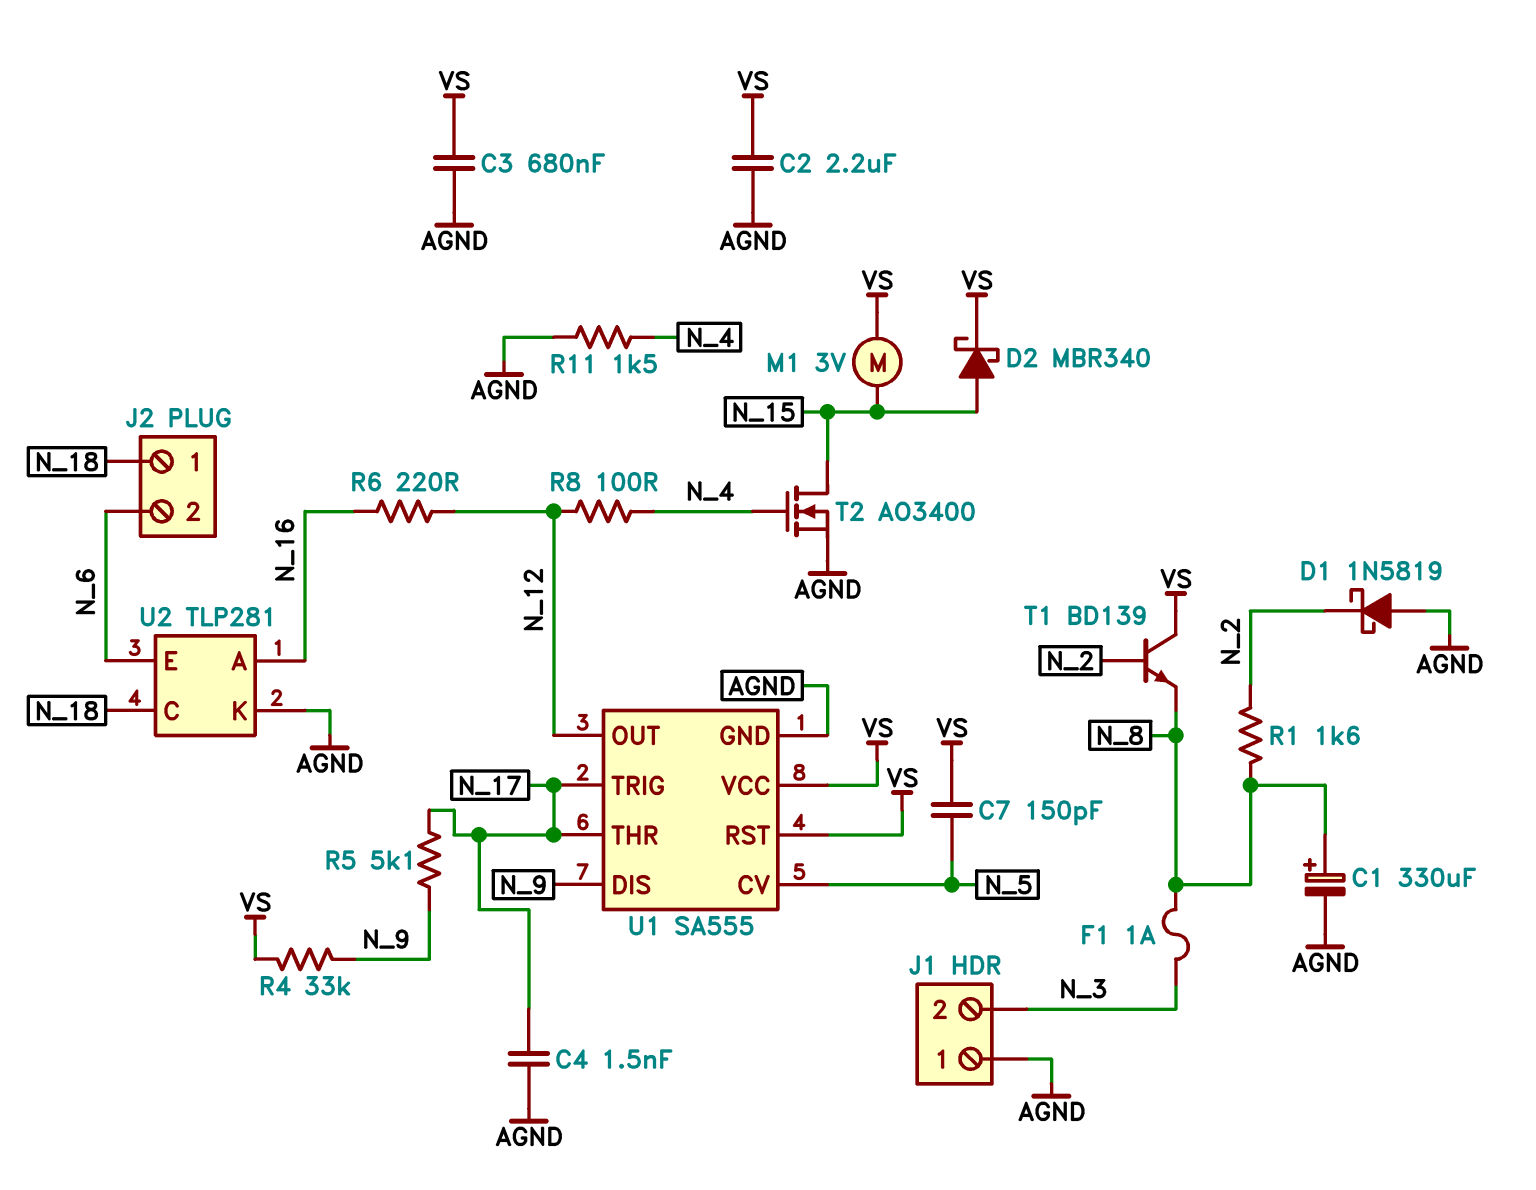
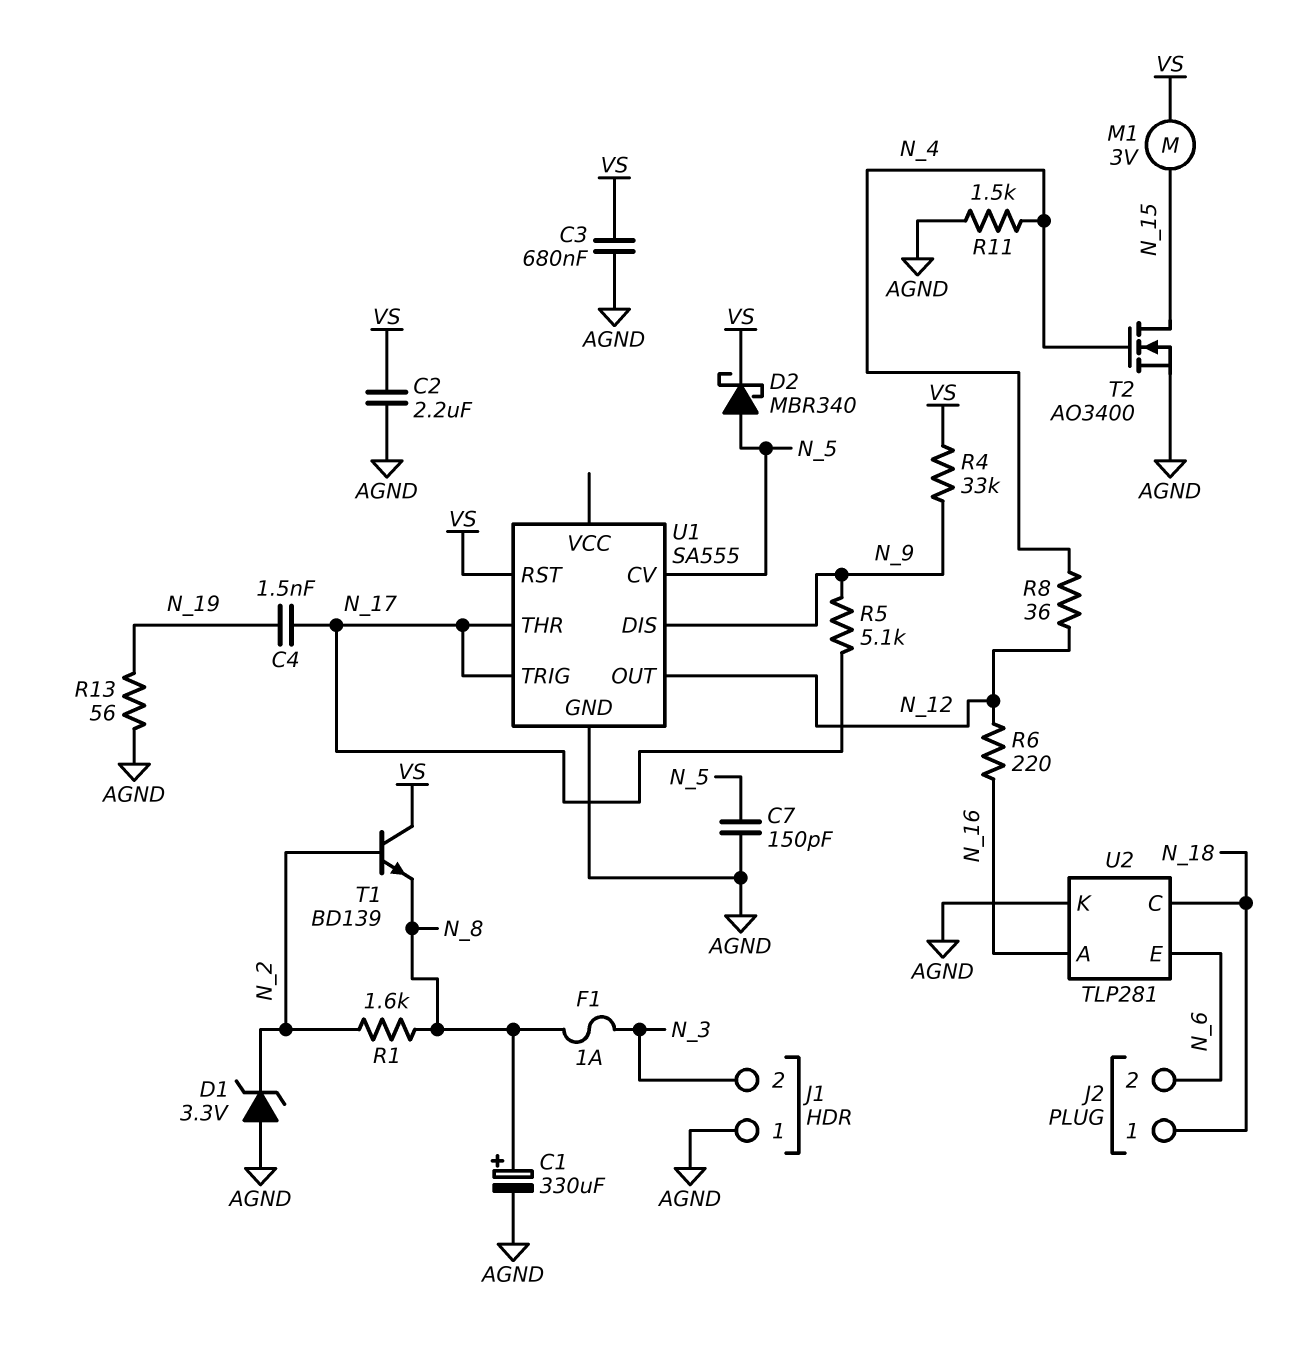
C4: 1.5nF (AGND, N_17) -> 1.5nF (N_17, N_19)
C7: 150pF (N_5, VS) -> 150pF (AGND, N_5)
D1: schottky 1N5819 (A AGND, K N_2) -> zener 3.3V (A AGND, K N_2)
D2: schottky MBR340 (A N_15, K VS) -> schottky MBR340 (A N_5, K VS)
R8: 100 (N_4, N_12) -> 36 (N_4, N_12)
R13: none -> 56 (AGND, N_19)
U1 pin VCC: VS -> none

